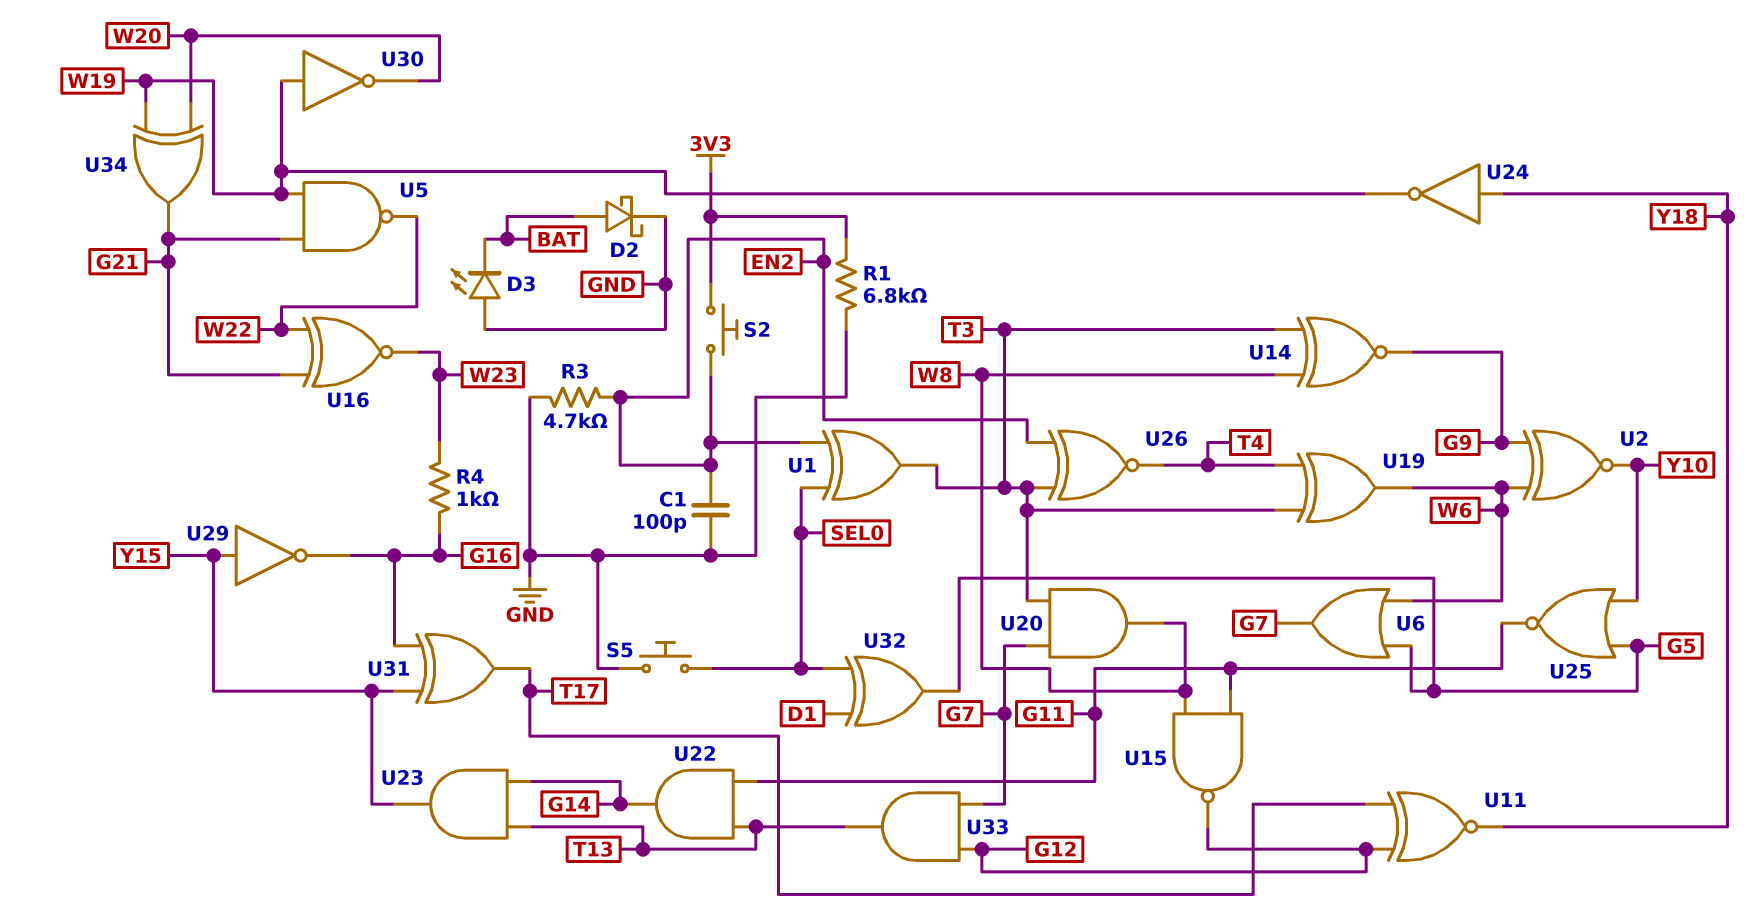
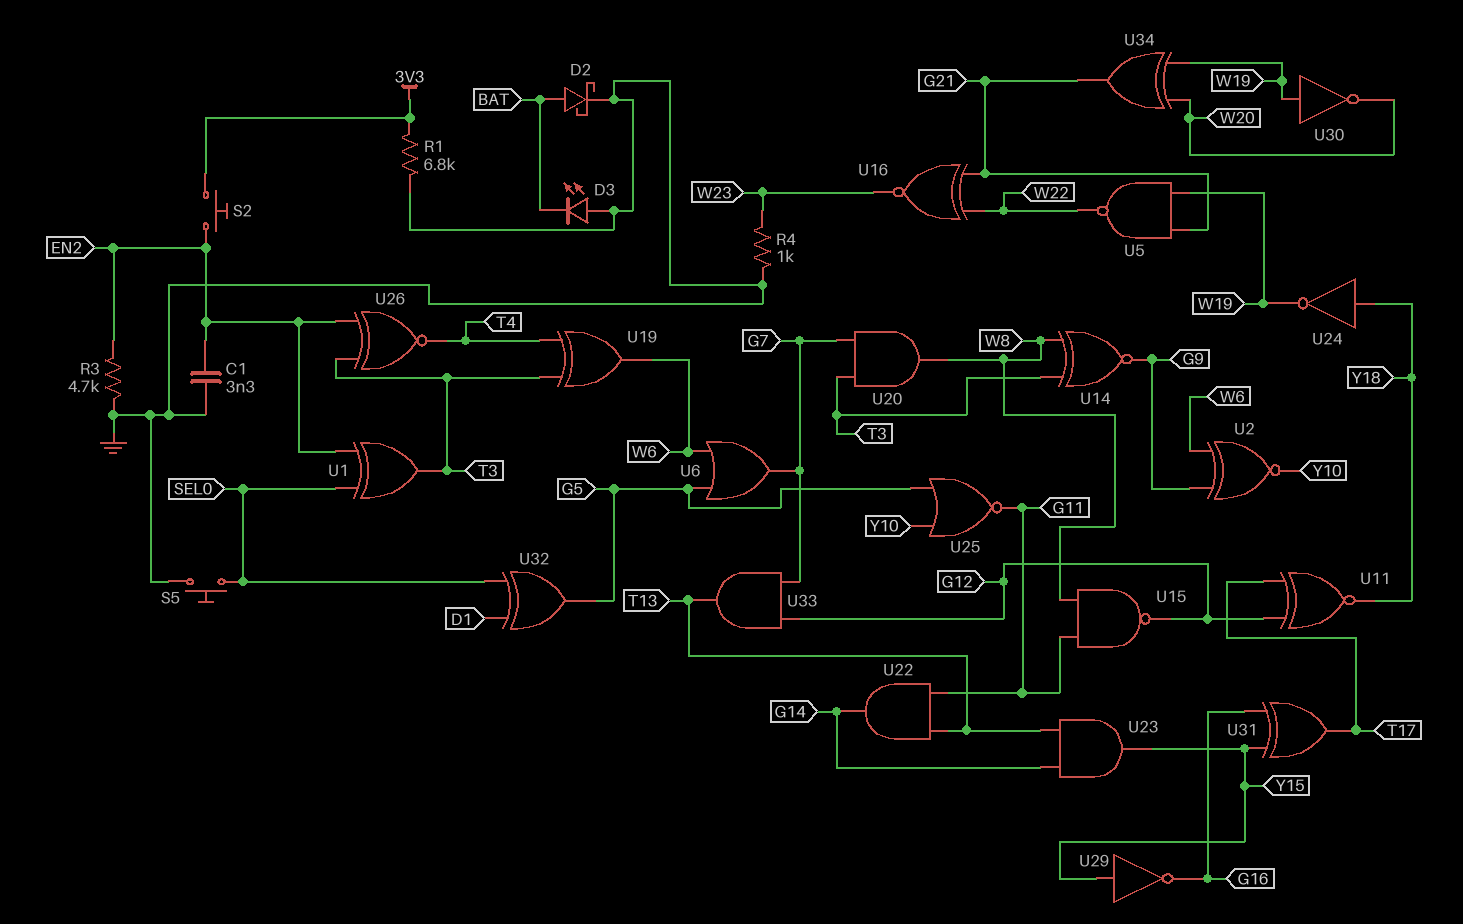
C1: 100pF (EN2, GND) -> 3.3nF (EN2, GND)
R4: 1k (G16, W23) -> 1k (GND, W23)

